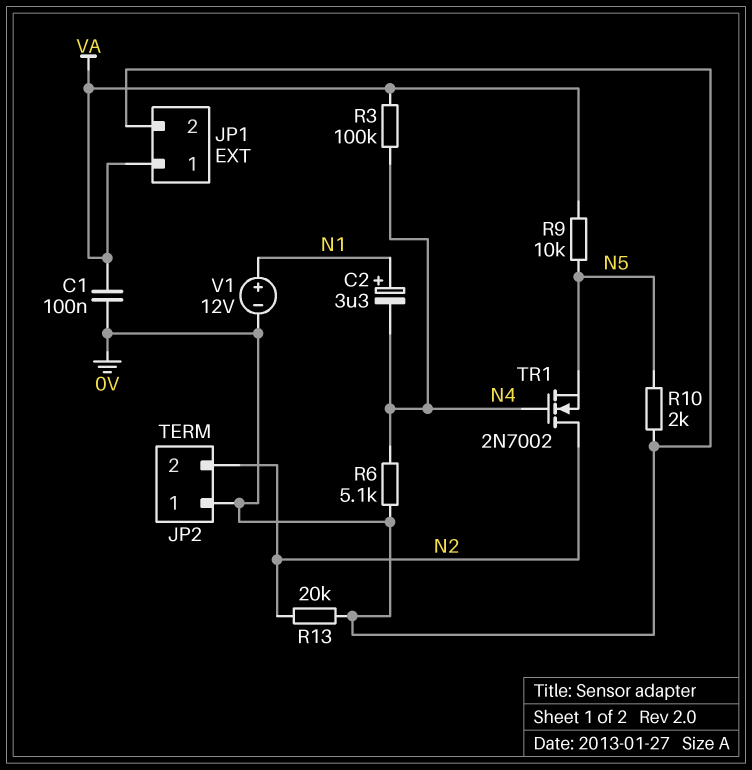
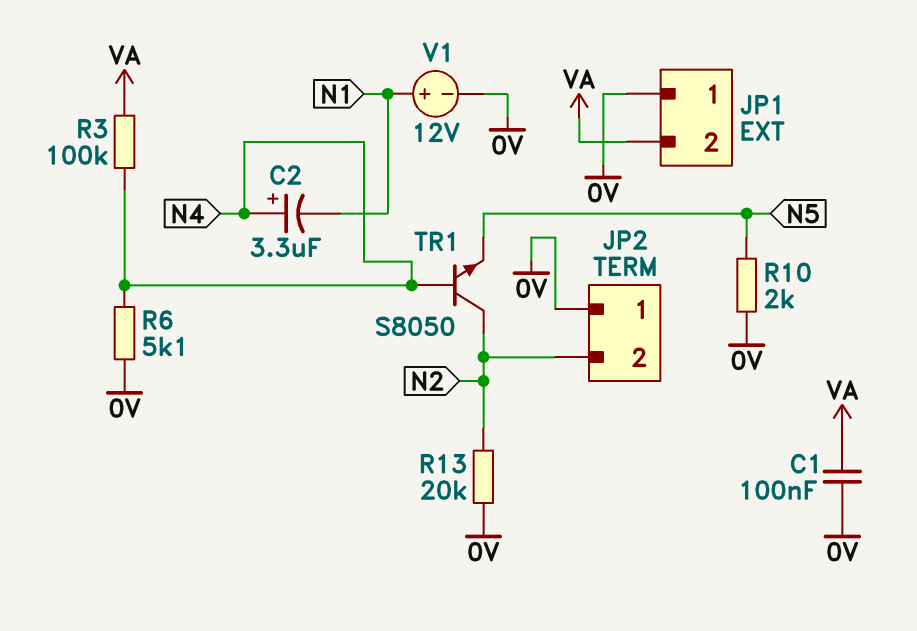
C2: 3.3uF (plus N1, minus N4) -> 3.3uF (plus N4, minus N1)
JP1 pin 1: VA -> 0V
JP1 pin 2: 0V -> VA
R9: 10k (N5, VA) -> none
TR1: NMOS 2N7002 (G N4, D N2, S N5) -> NPN S8050 (B N4, C N2, E N5)

